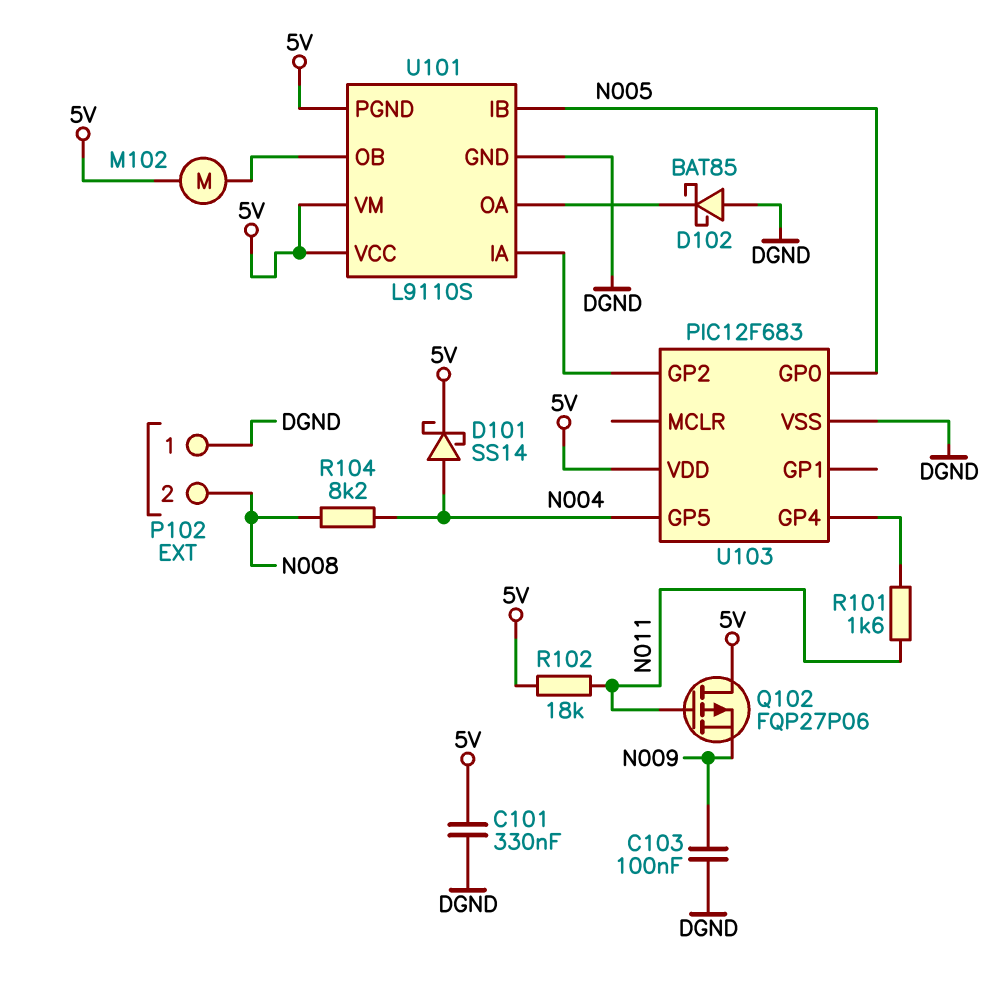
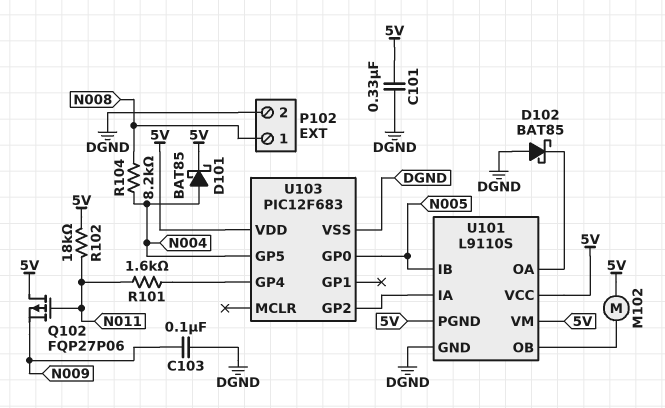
D101: schottky SS14 (A N004, K 5V) -> schottky BAT85 (A N004, K 5V)
P102 pin 1: DGND -> N008
P102 pin 2: N008 -> DGND

